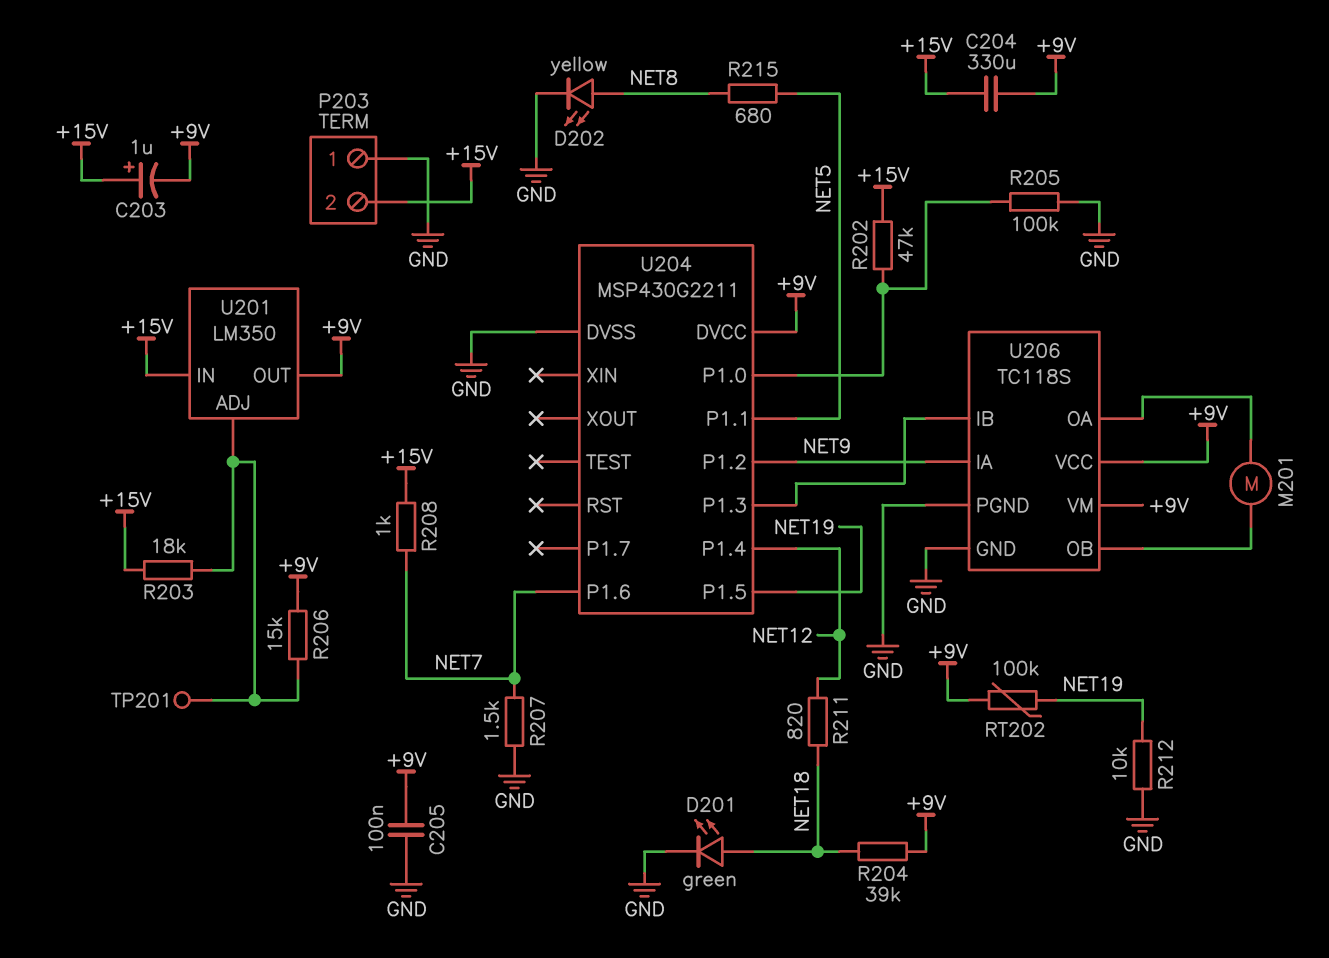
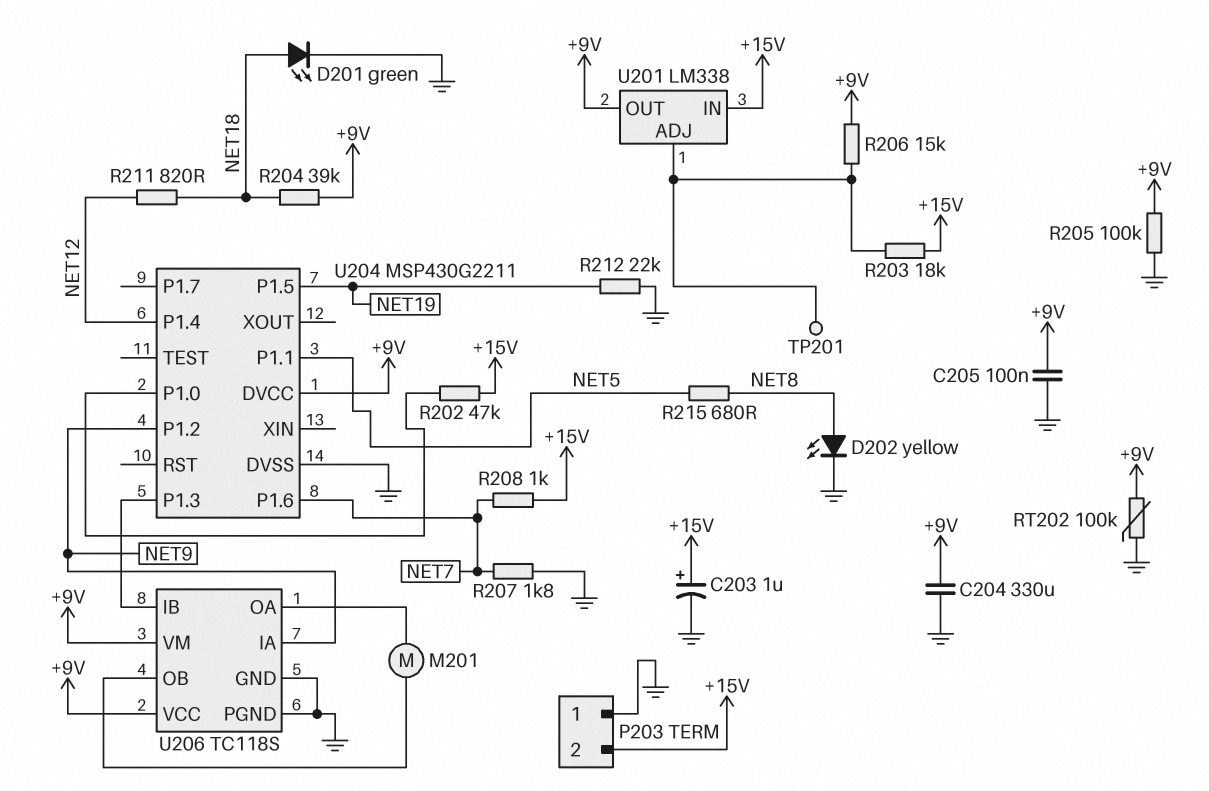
C203: 1uF (plus +15V, minus +9V) -> 1uF (plus +15V, minus GND)
C204: 330uF (+9V, +15V) -> 330uF (+9V, GND)
R205: 100k (GND, U204/P1.0) -> 100k (+9V, GND)
R207: 1.5k (GND, NET7) -> 1.8k (GND, NET7)
R212: 10k (GND, NET19) -> 22k (GND, NET19)
RT202: 100k (+9V, NET19) -> 100k (+9V, GND)
U201: LM350 -> LM338

